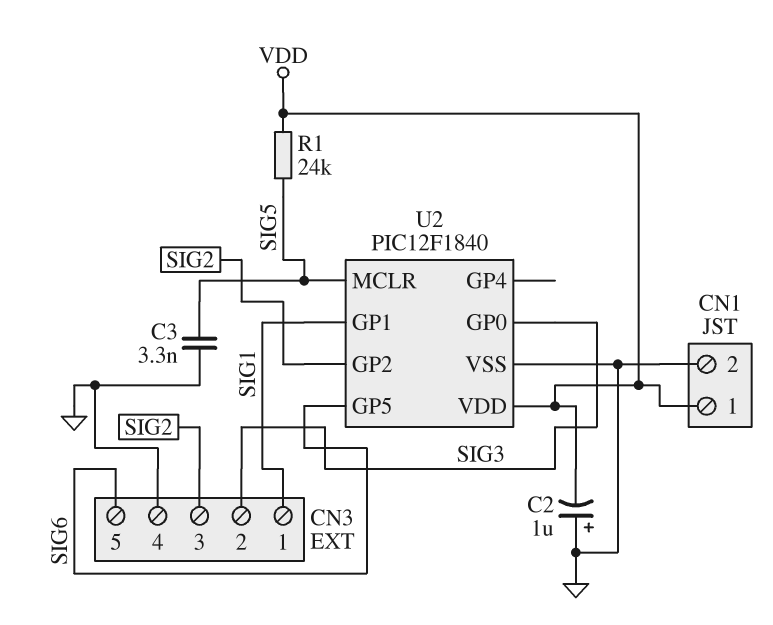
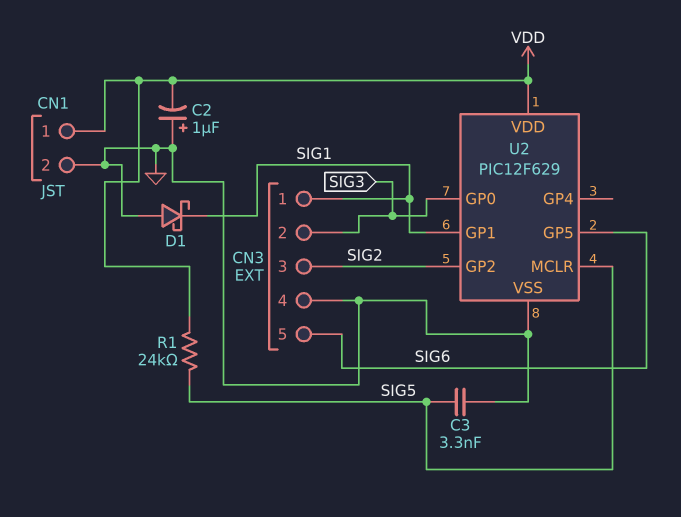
D1: none -> schottky (A GND, K SIG1)
U2: PIC12F1840 -> PIC12F629

